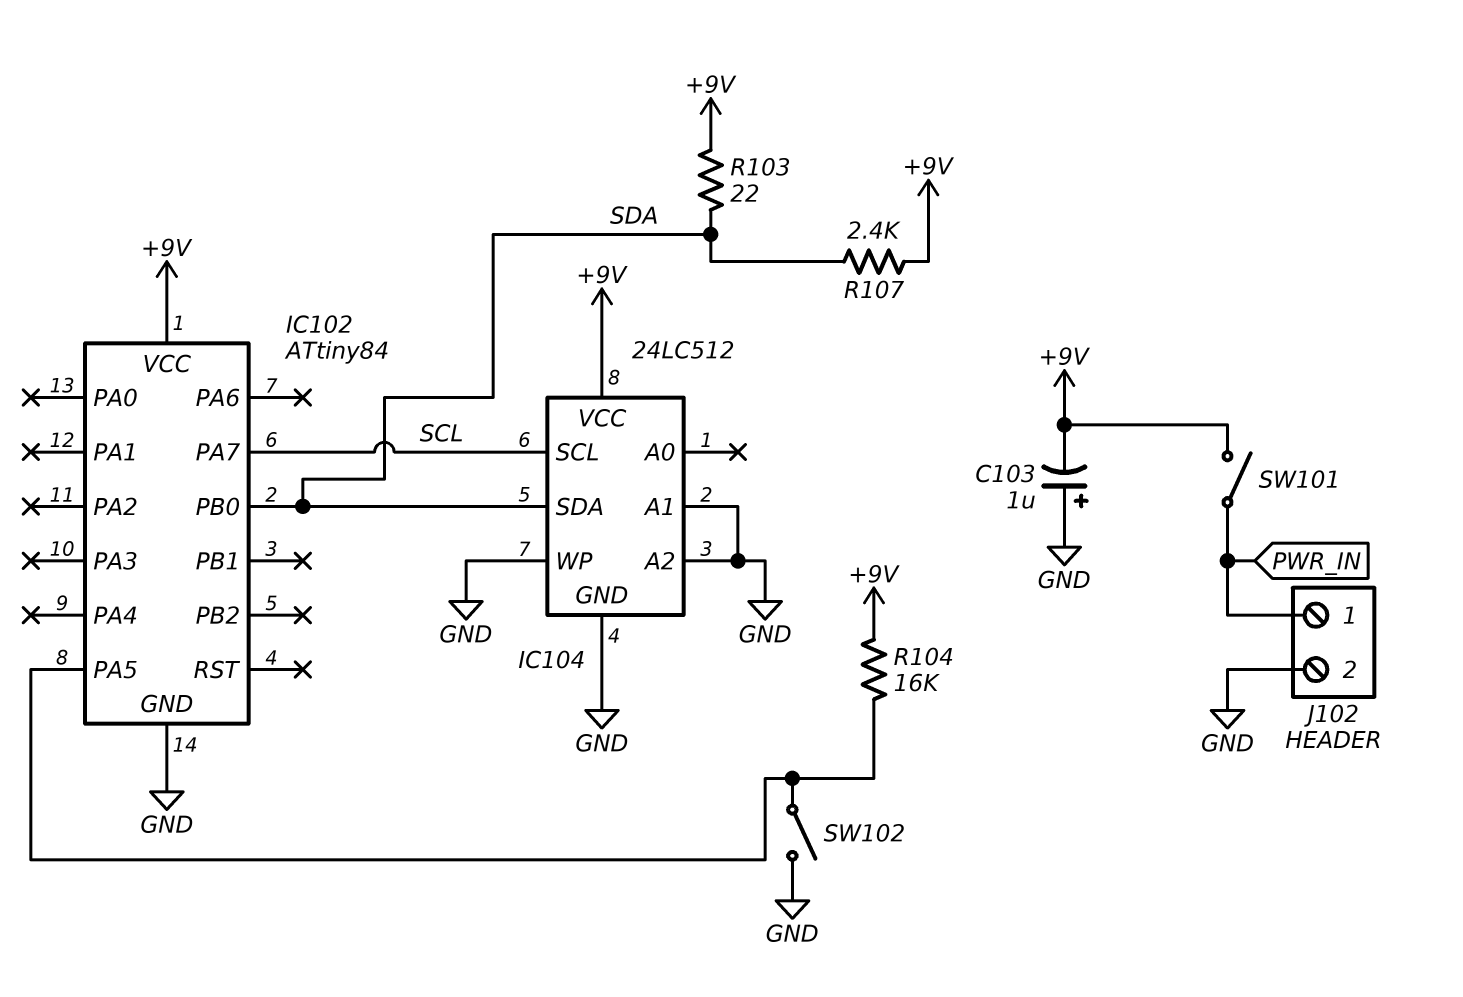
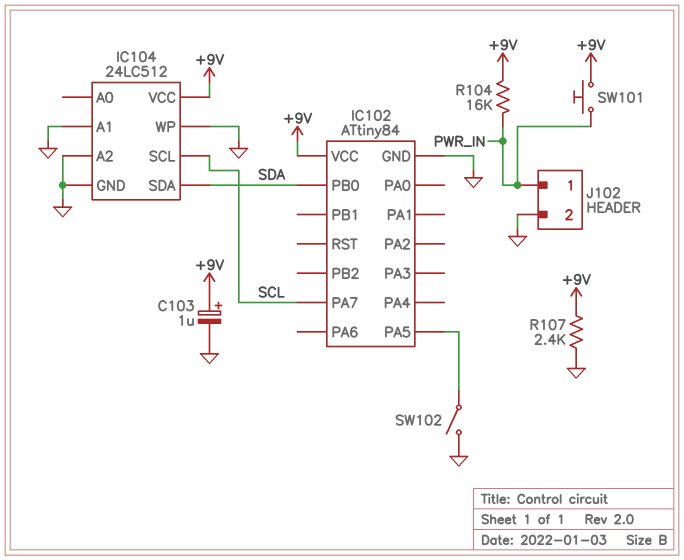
C103: 1uF (plus GND, minus +9V) -> 1uF (plus +9V, minus GND)
R103: 22 (+9V, SDA) -> none
R104: 16k (+9V, IC102/PA5) -> 16k (+9V, PWR_IN)
R107: 2.4k (+9V, SDA) -> 2.4k (+9V, GND)
SW101: switch (+9V, PWR_IN) -> button (+9V, PWR_IN)

